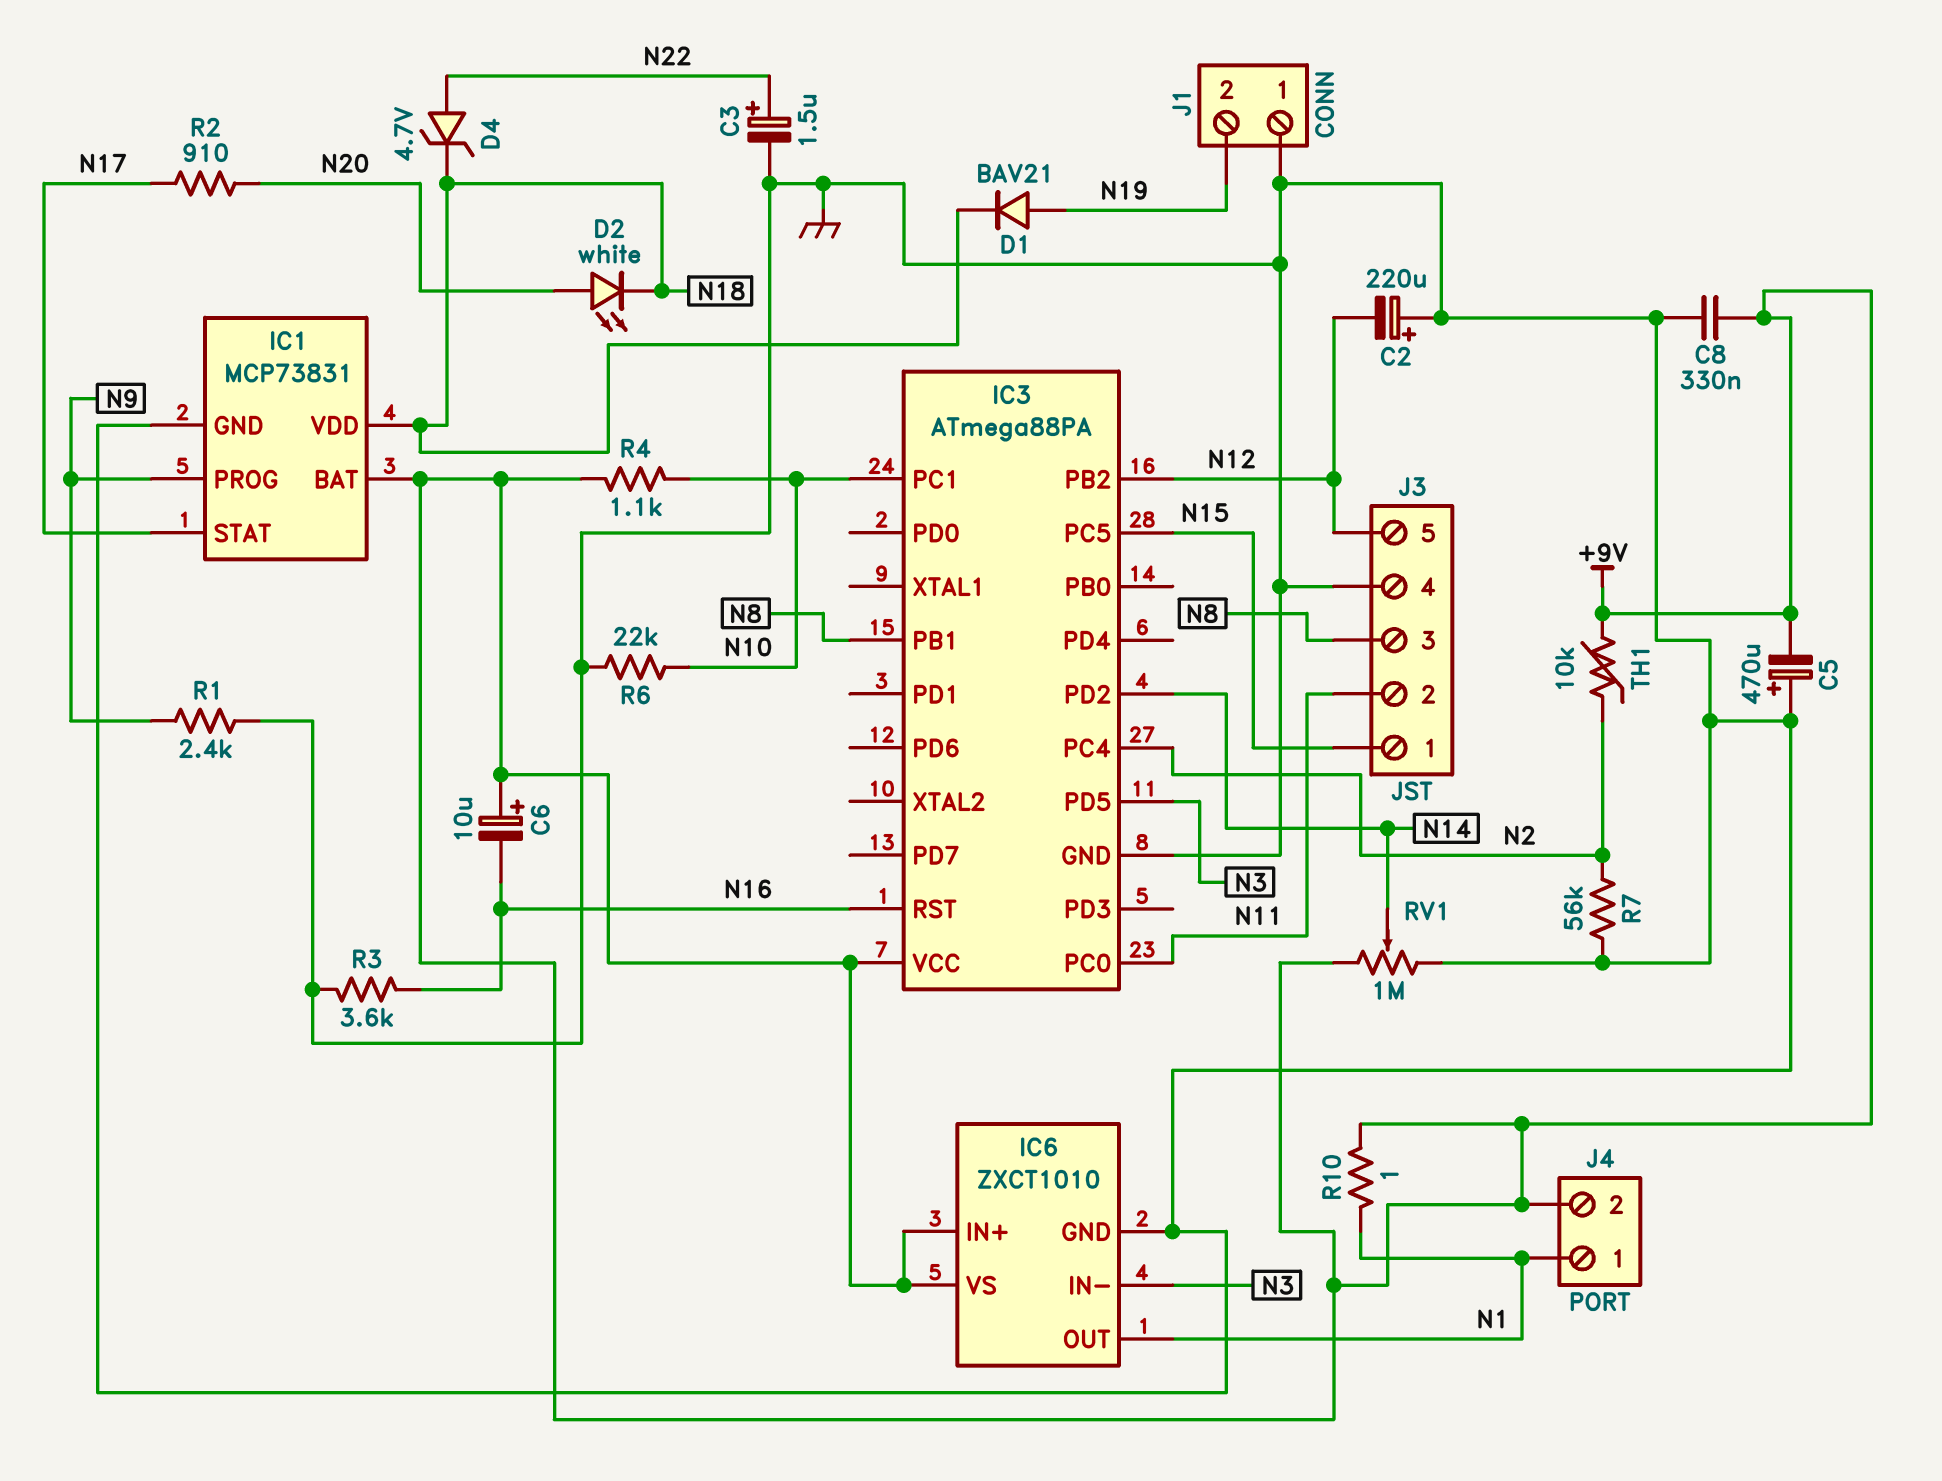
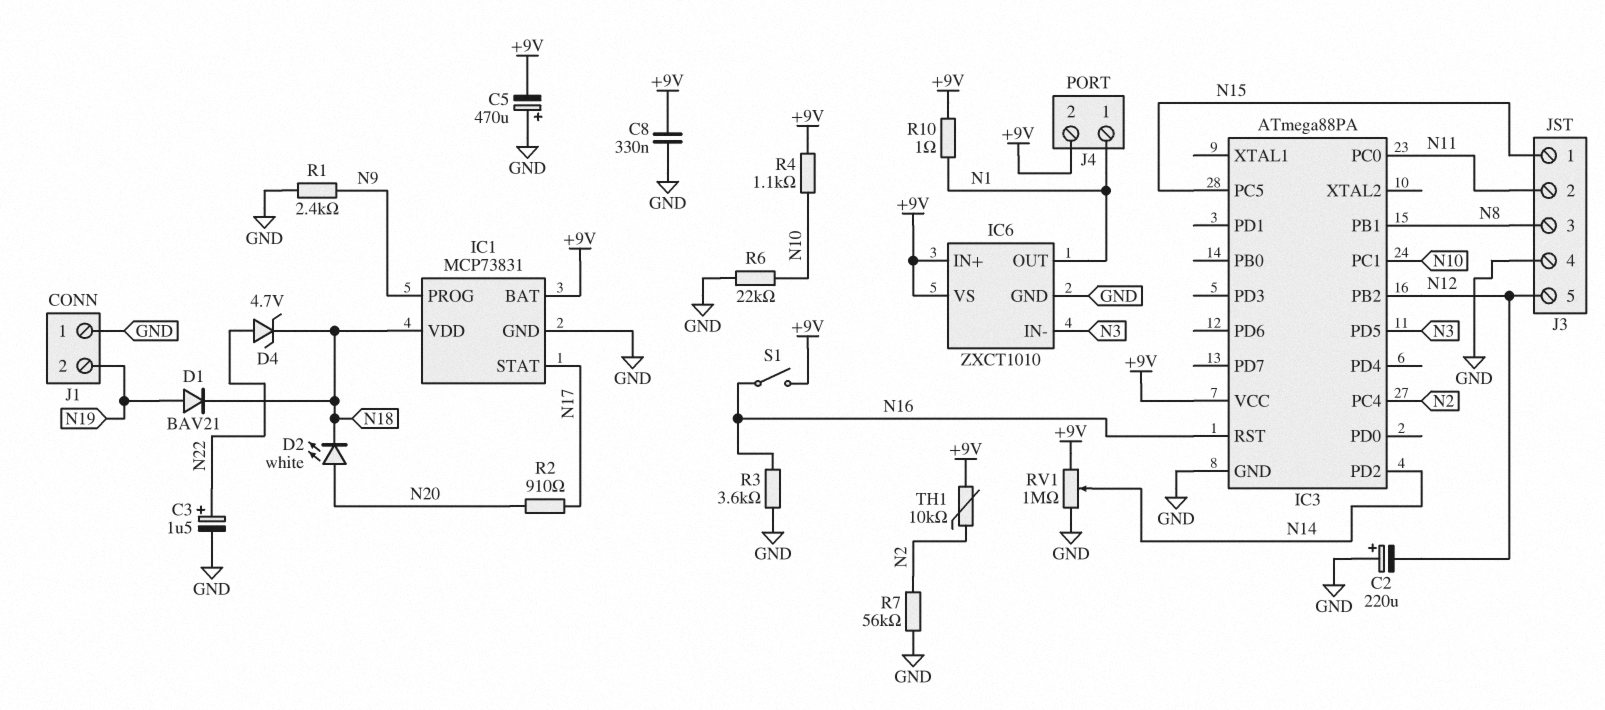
C6: 10uF (plus +9V, minus N16) -> none
S1: none -> switch (+9V, N16)

